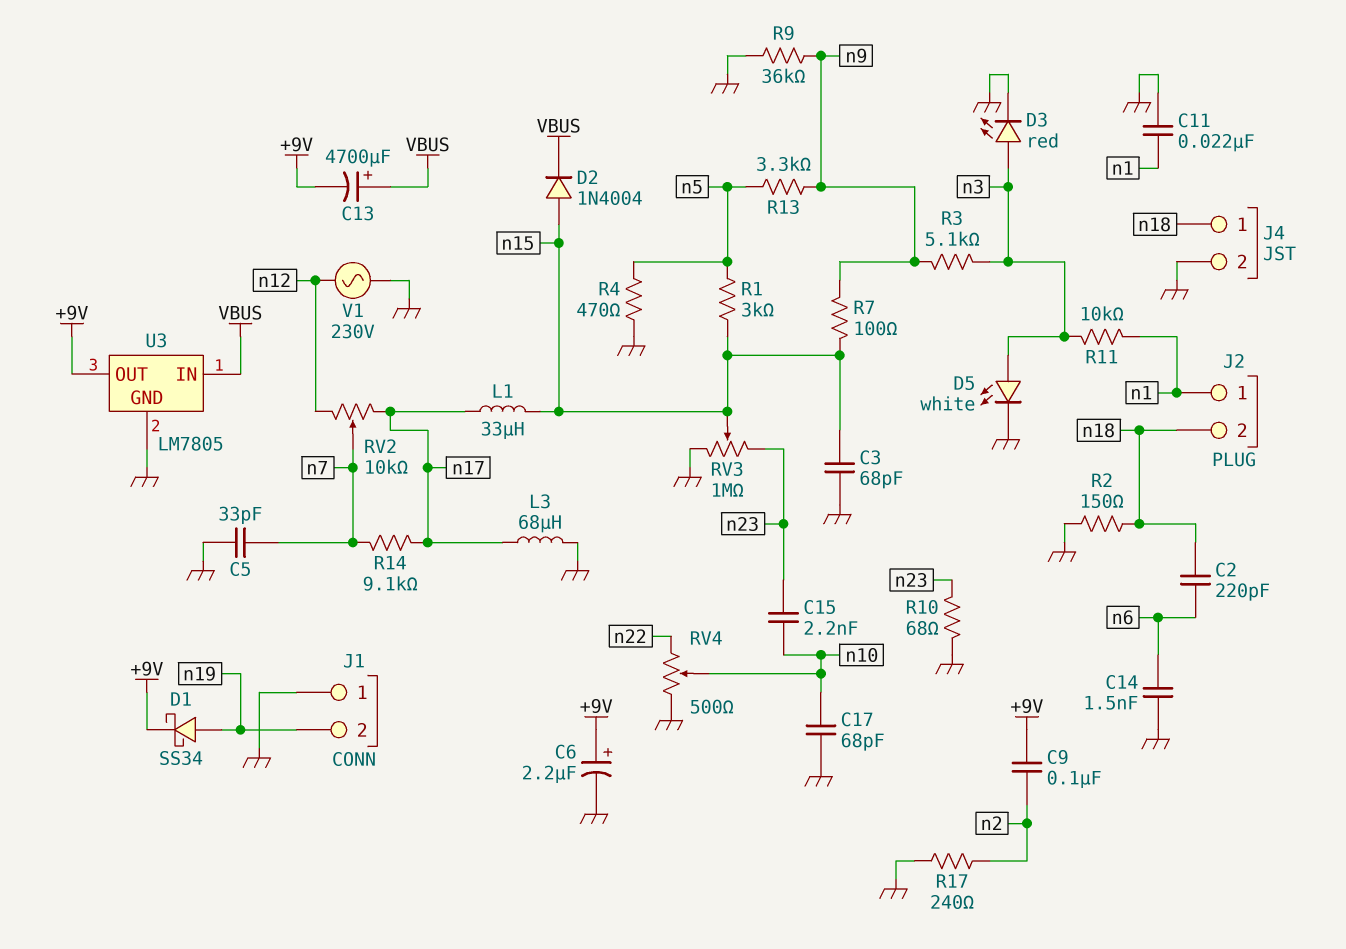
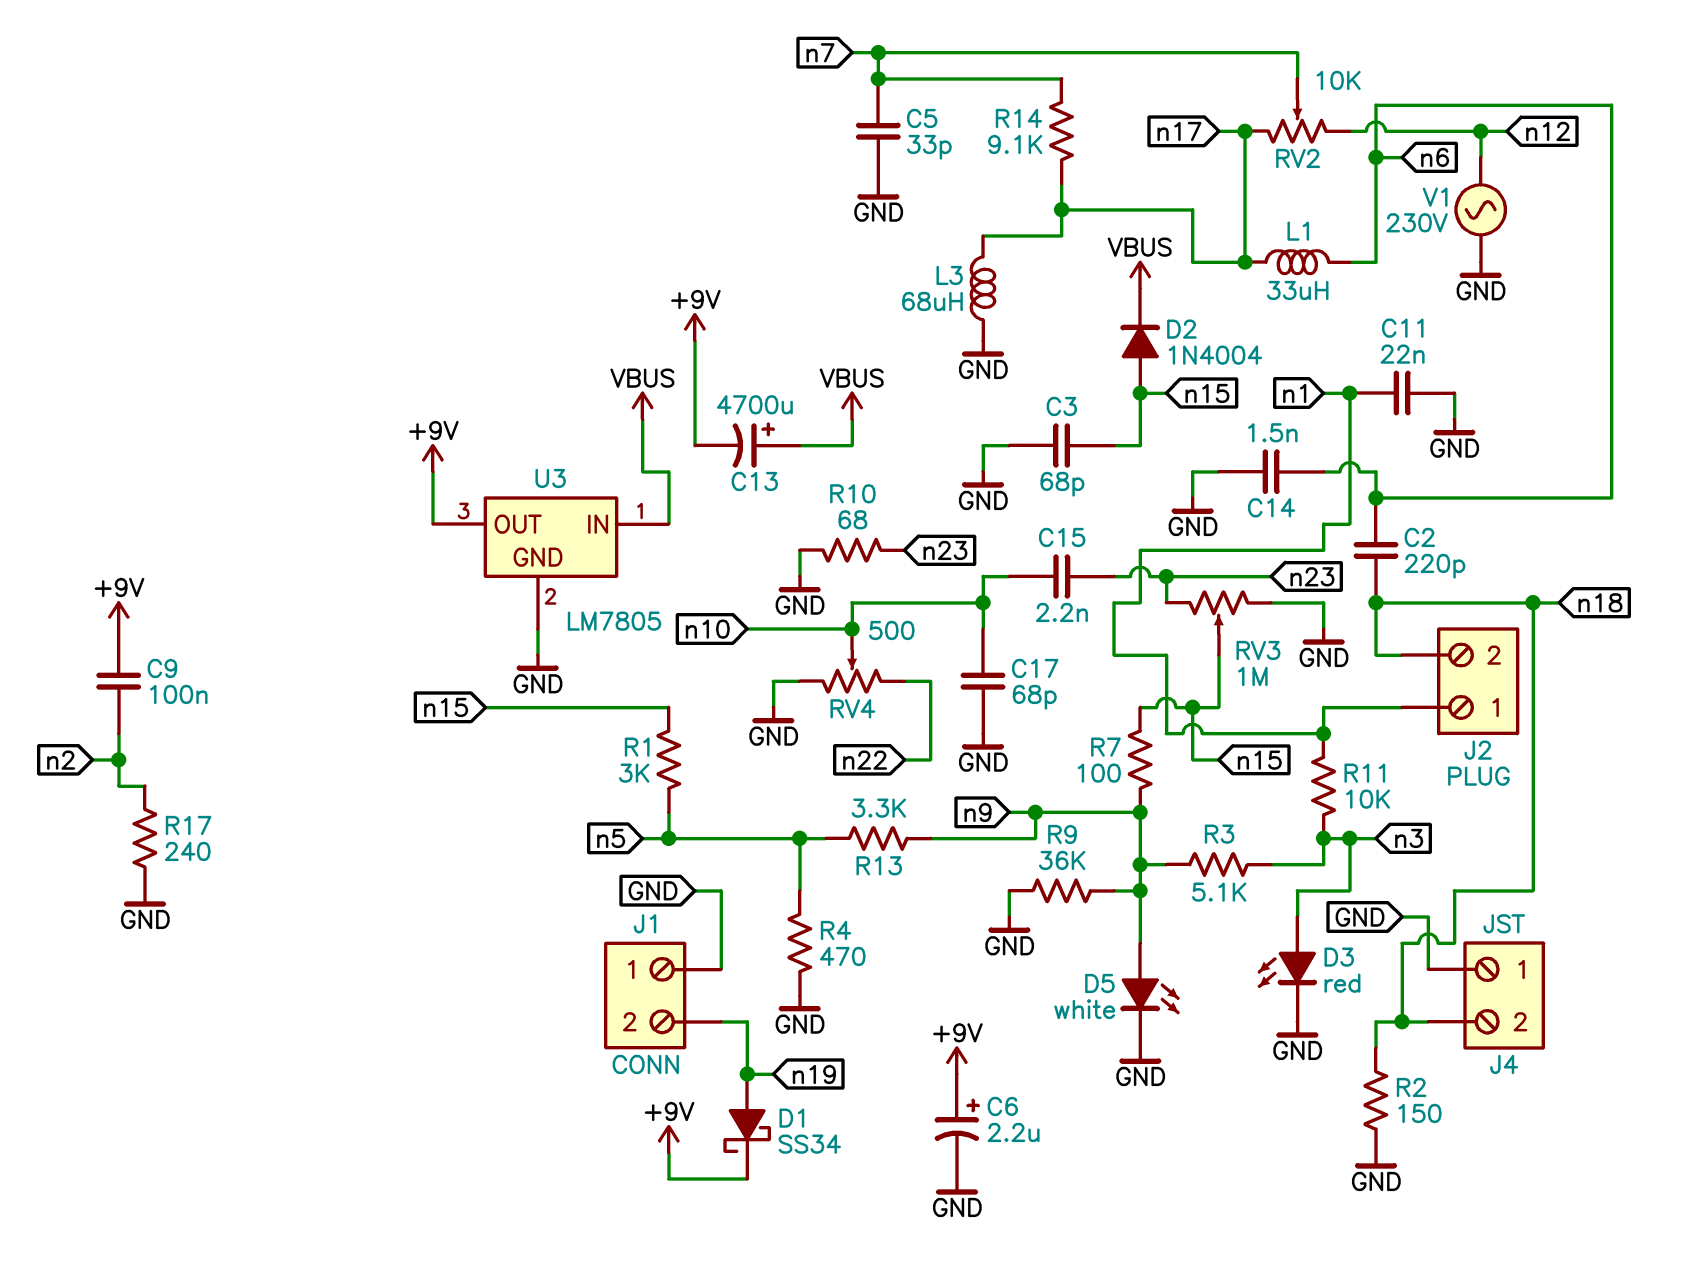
D5: LED white (A n3, K GND) -> LED white (A n9, K GND)
J4 pin 1: n18 -> GND
J4 pin 2: GND -> n18
L1: 33uH (n15, n17) -> 33uH (n6, n17)

